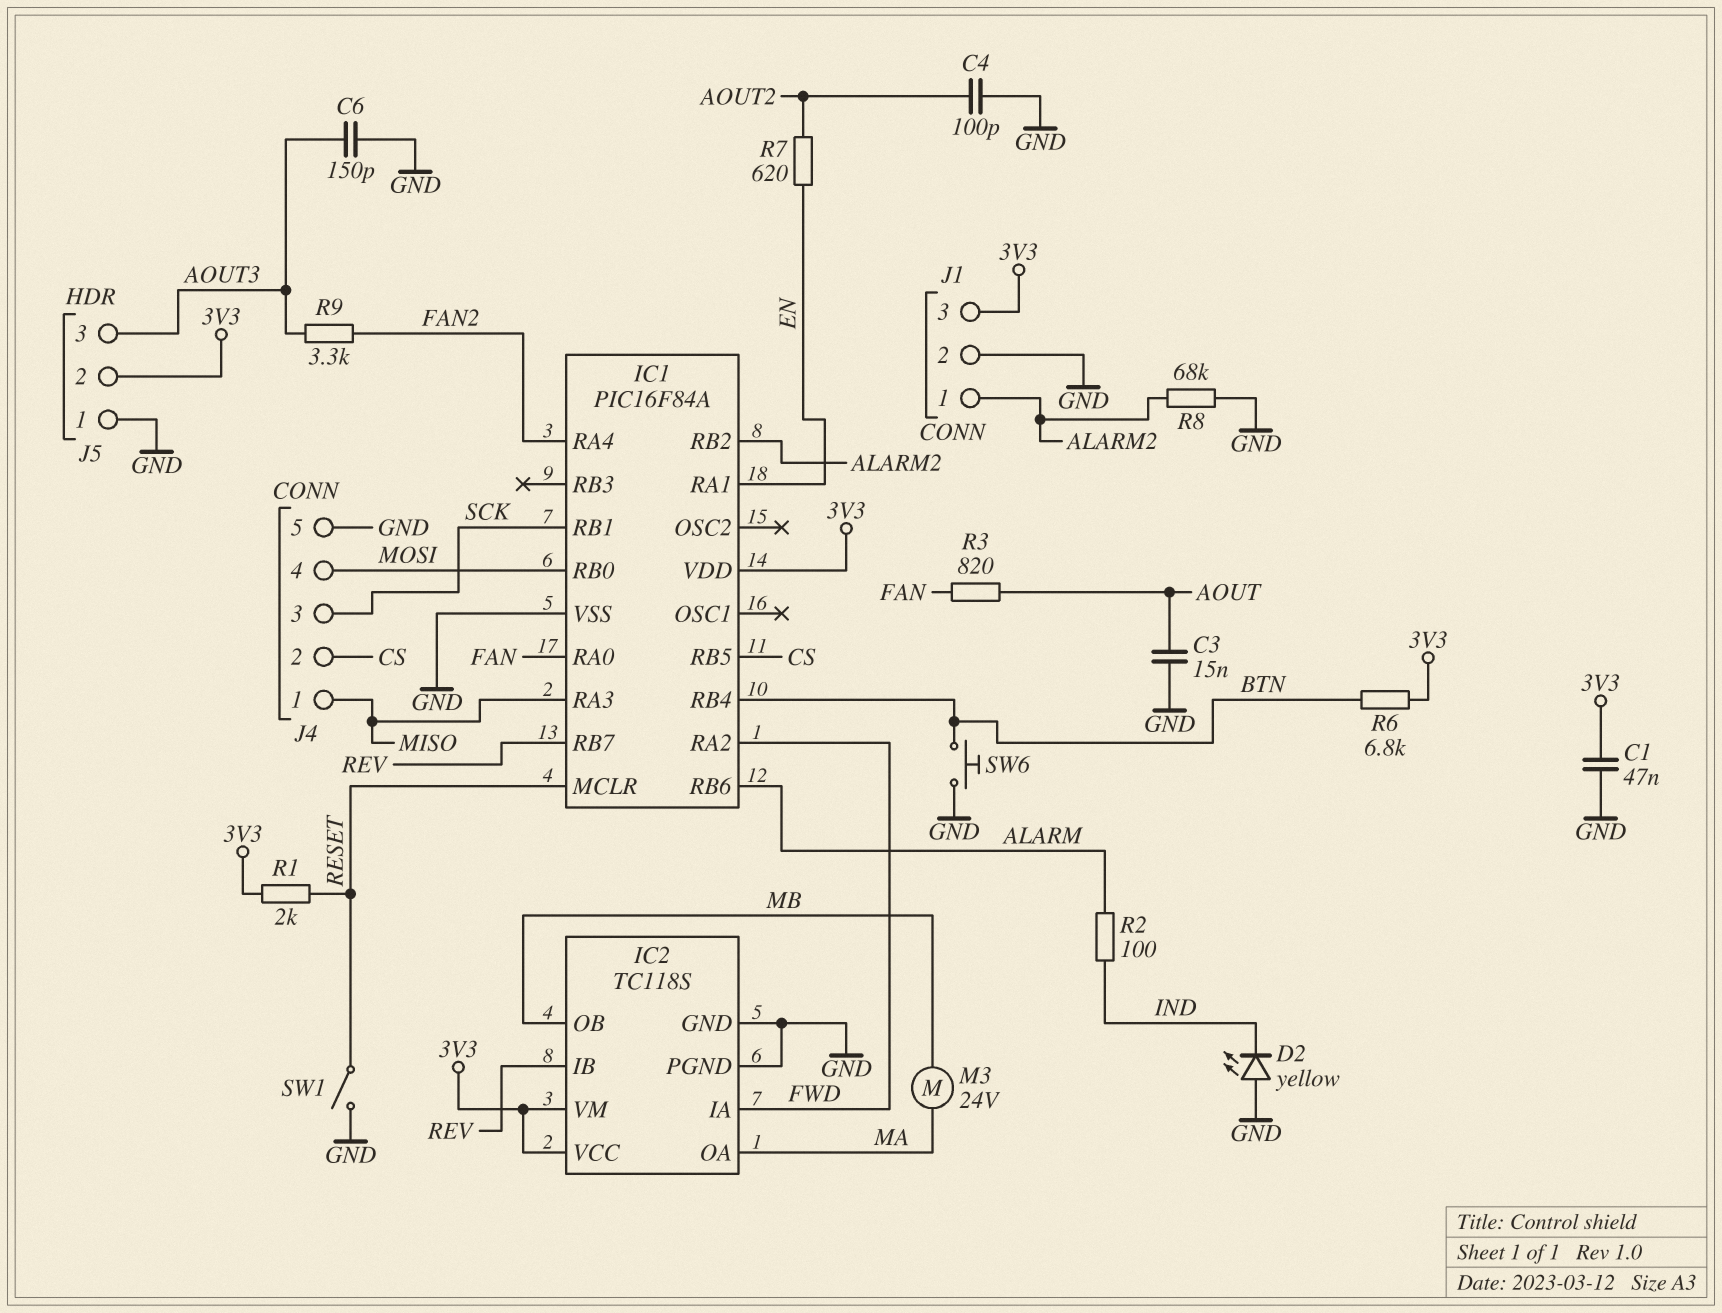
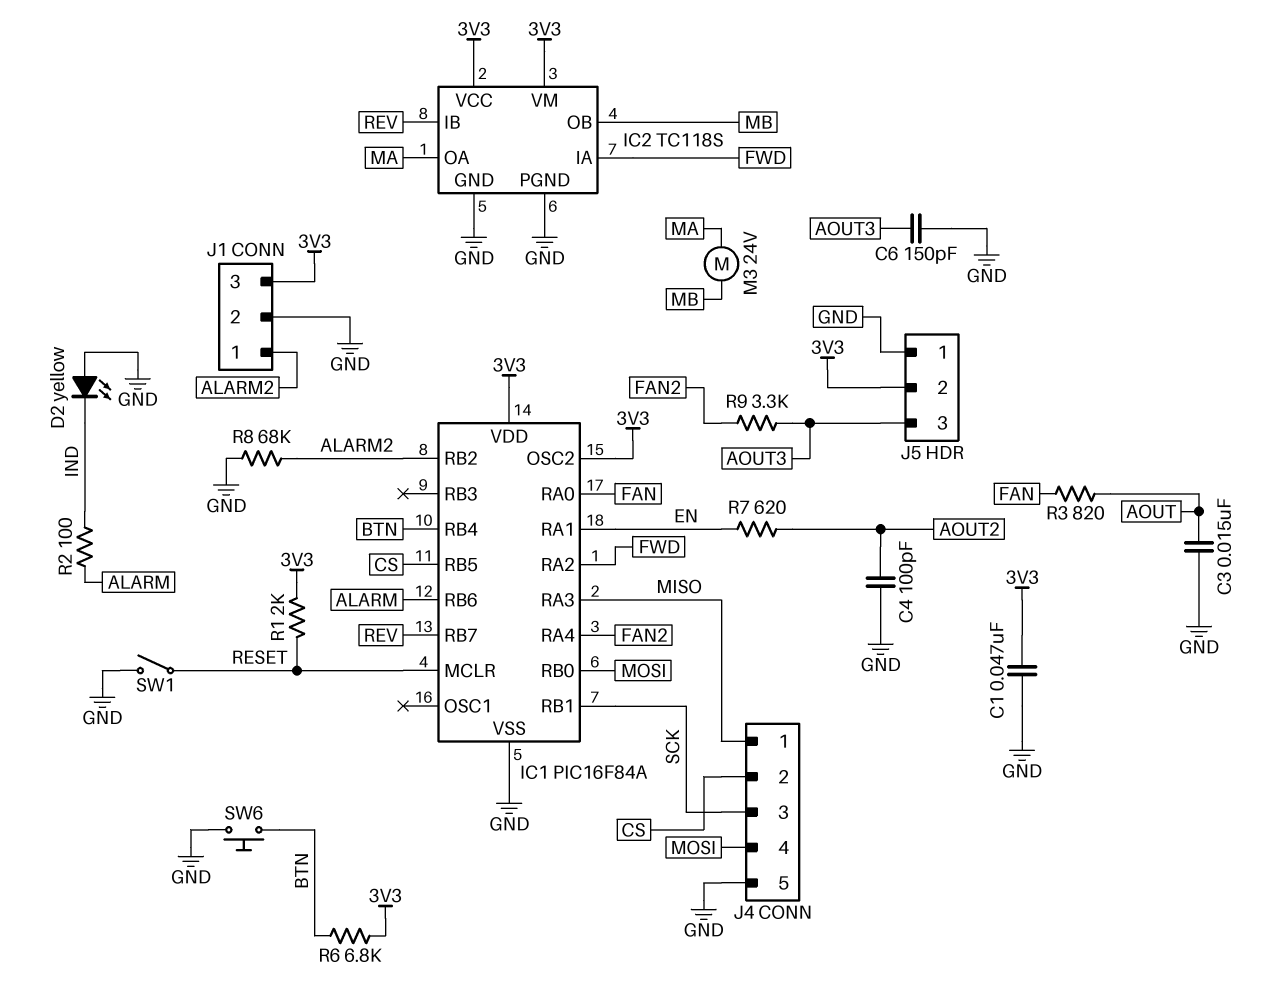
IC1 pin OSC2: none -> 3V3

